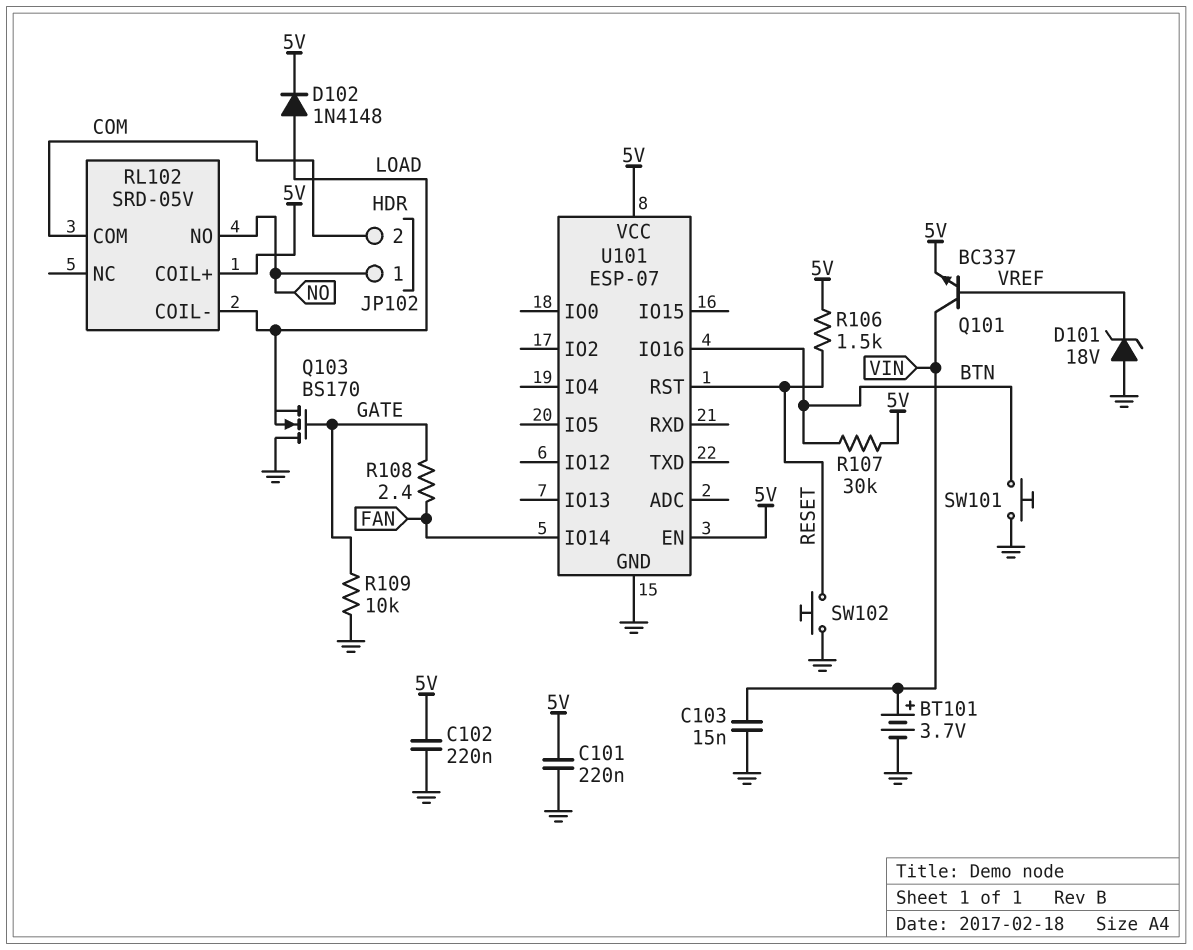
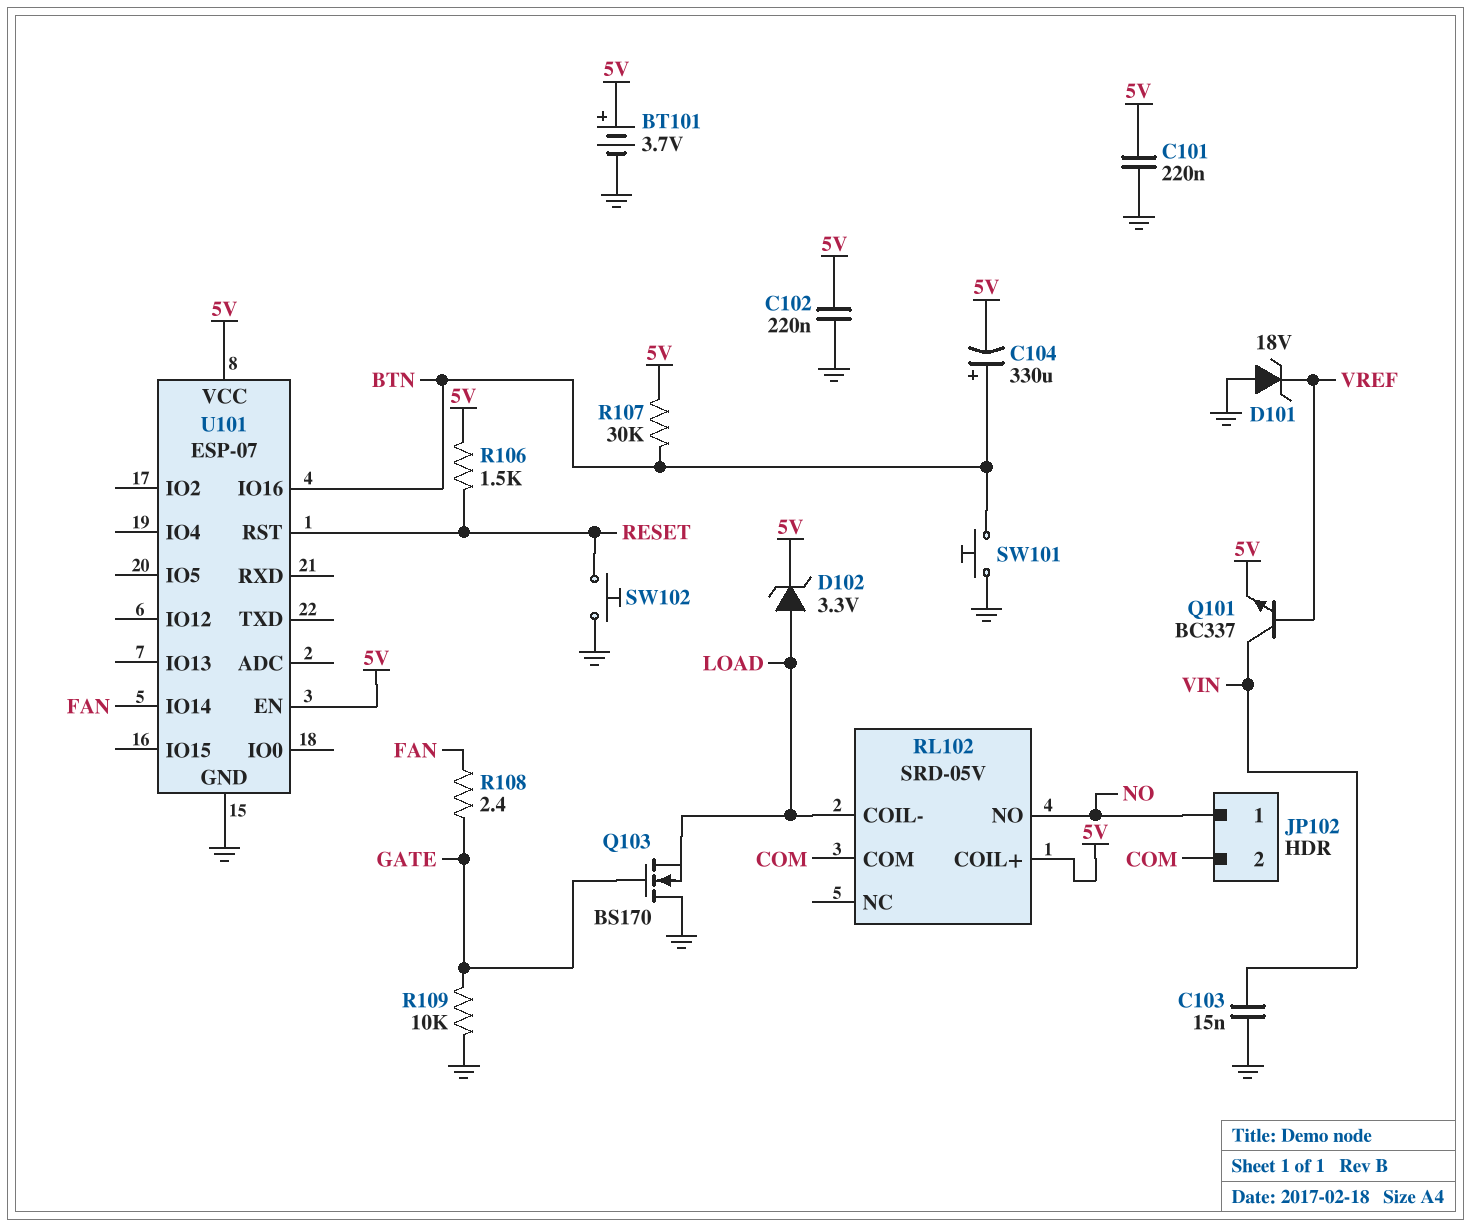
BT101: 3.7V (plus VIN, minus GND) -> 3.7V (plus 5V, minus GND)
C104: none -> 330uF (plus BTN, minus 5V)
D102: diode 1N4148 (A LOAD, K 5V) -> zener 3.3V (A LOAD, K 5V)

